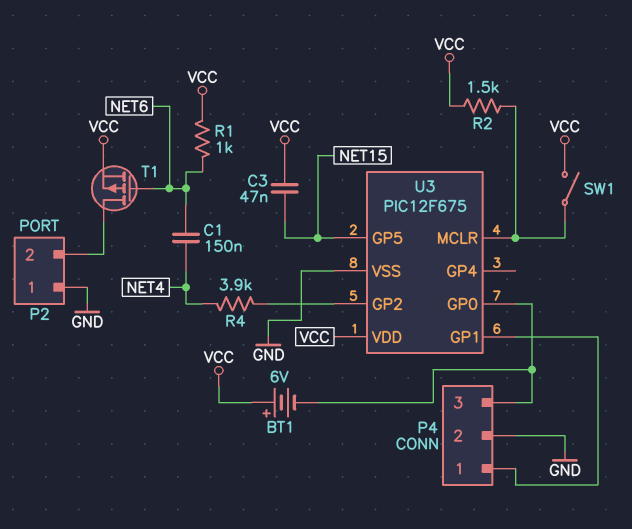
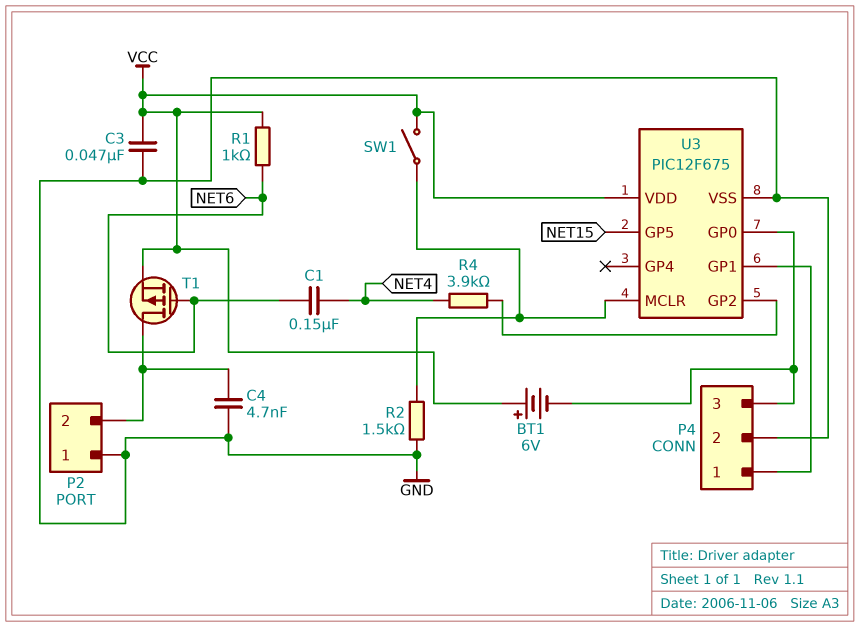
C3: 47nF (NET15, VCC) -> 47nF (GND, VCC)
C4: none -> 4.7nF (GND, P2/2)
R2: 1.5k (U3/MCLR, VCC) -> 1.5k (GND, U3/MCLR)

